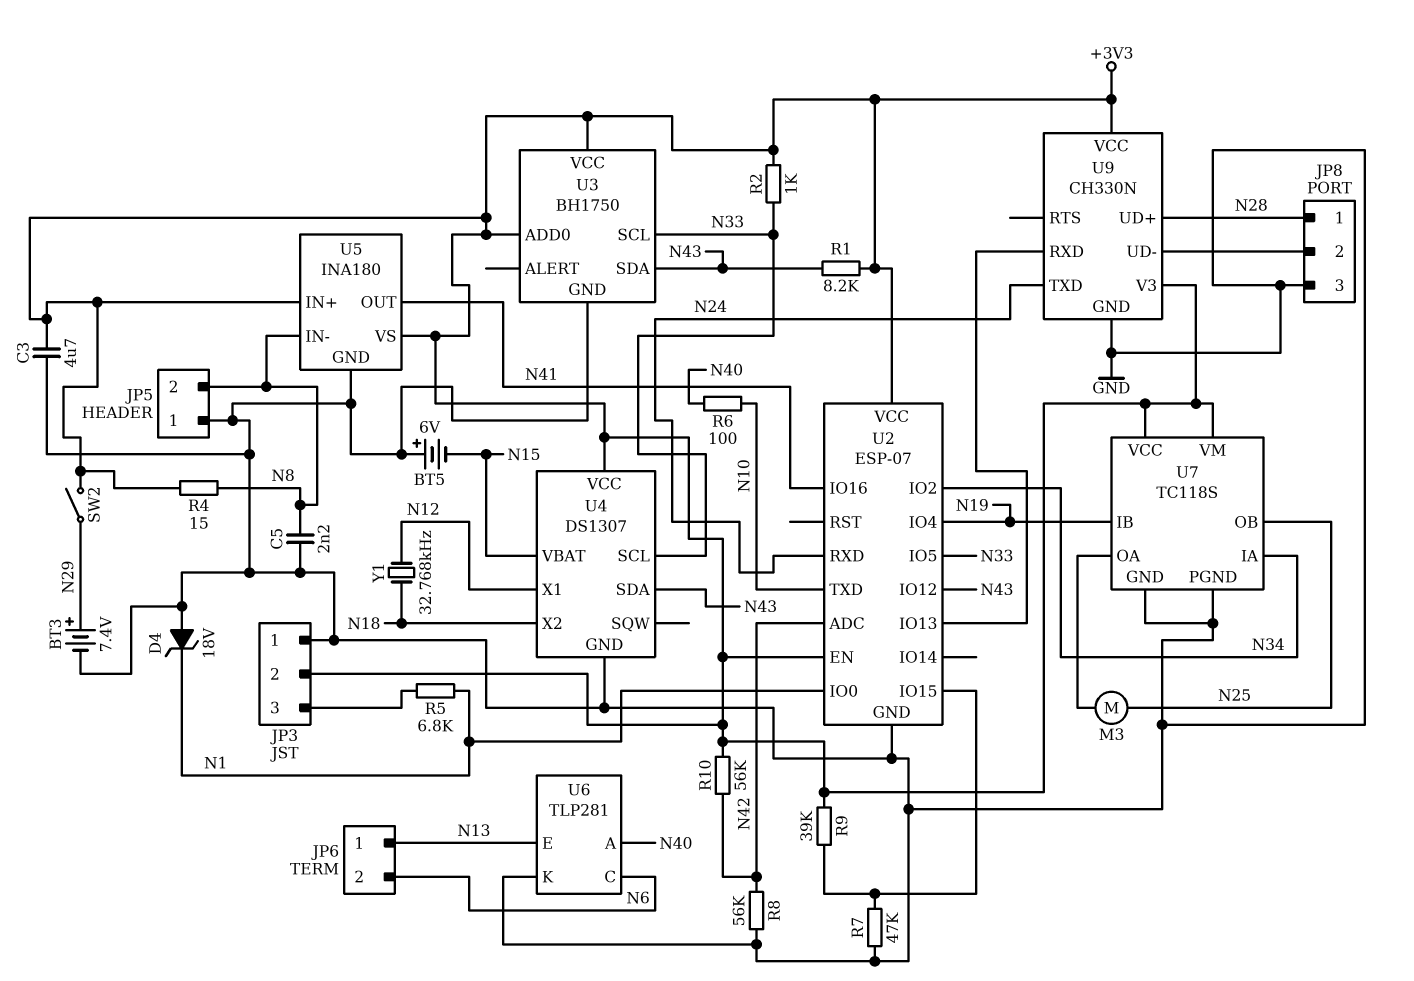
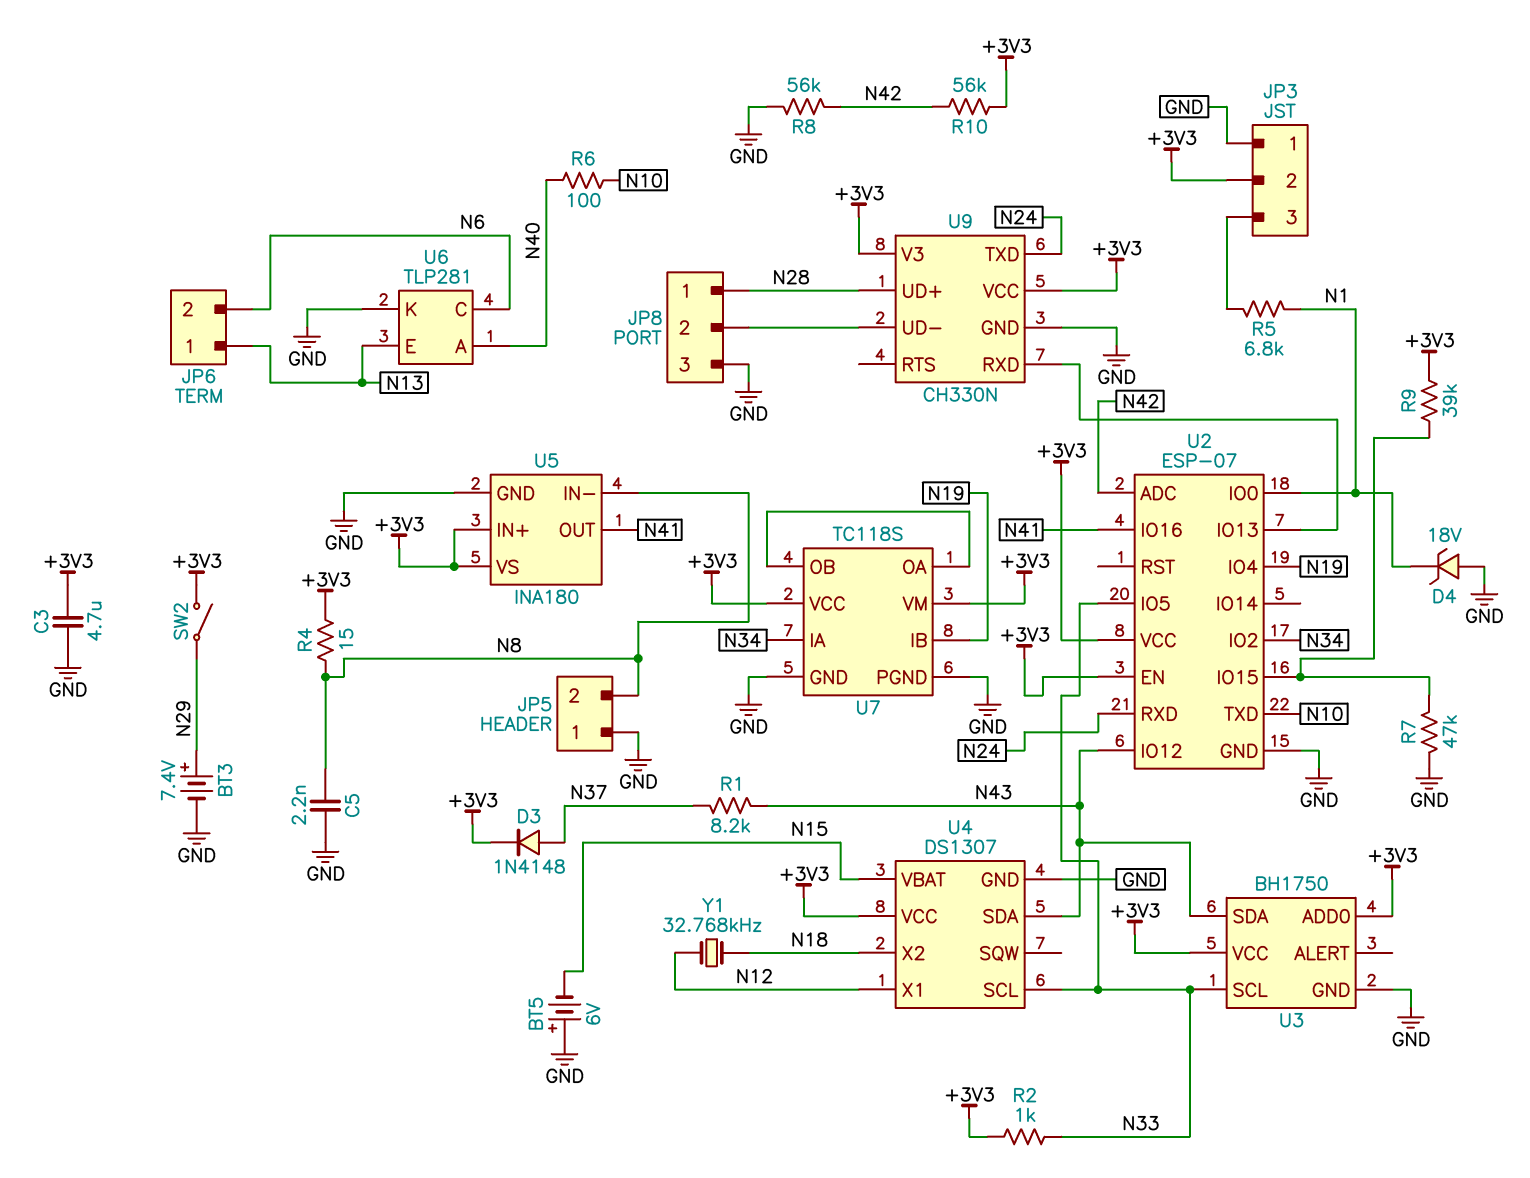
D3: none -> diode 1N4148 (A N37, K +3V3)
M3: motor (N25, U7/OA) -> none
R1: 8.2k (+3V3, N43) -> 8.2k (N37, N43)
U7 pin OB: N25 -> U7/OA

